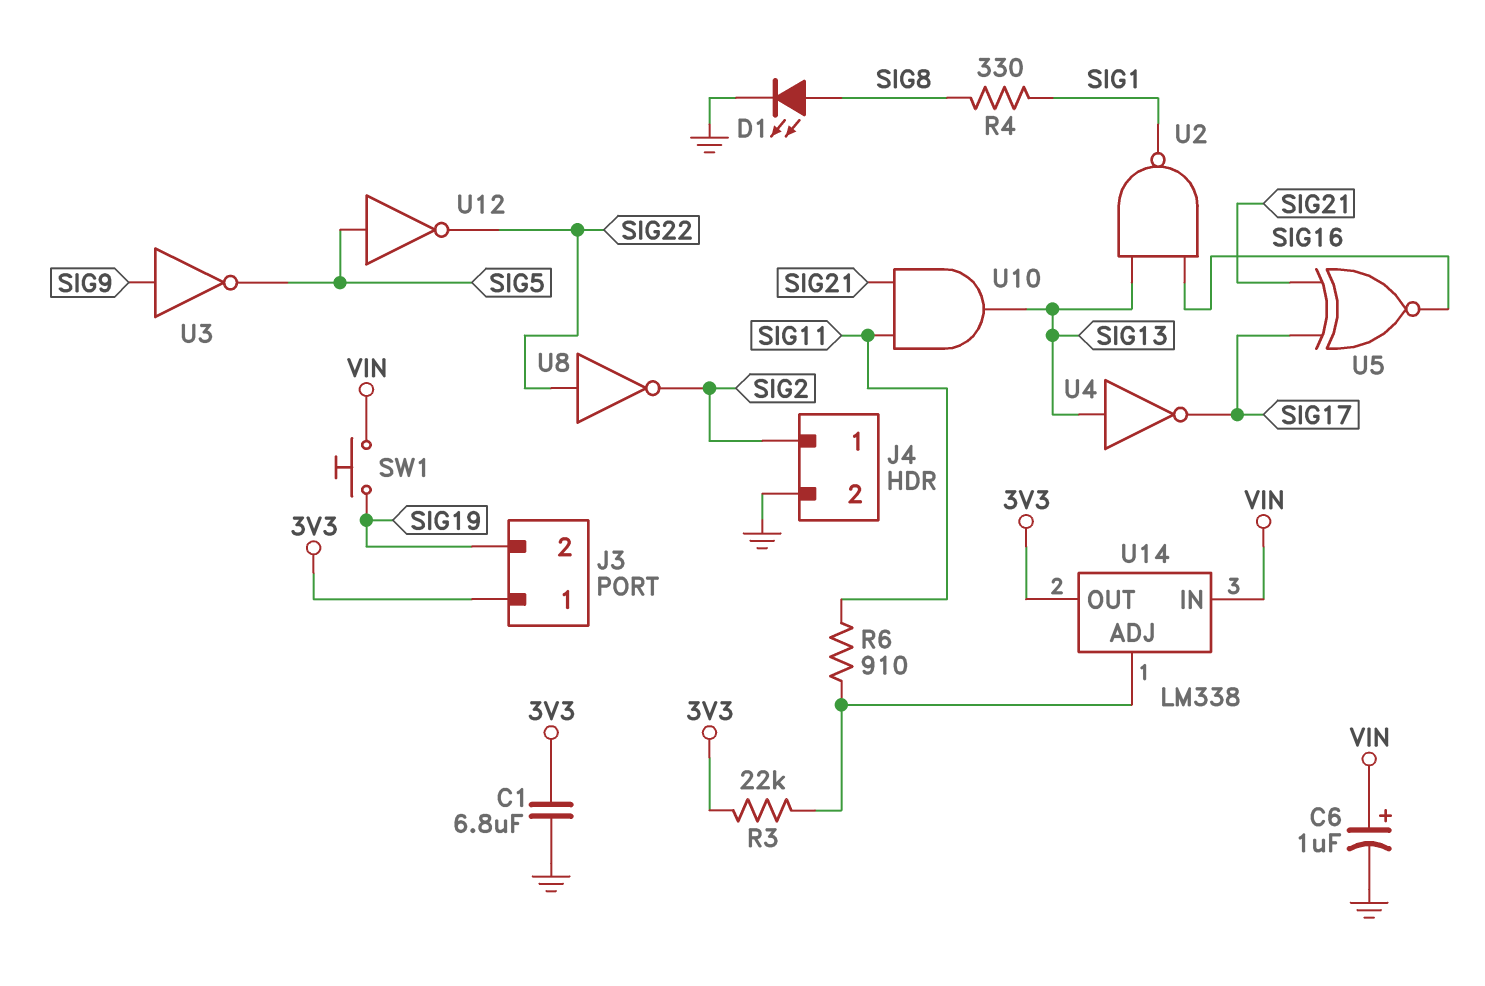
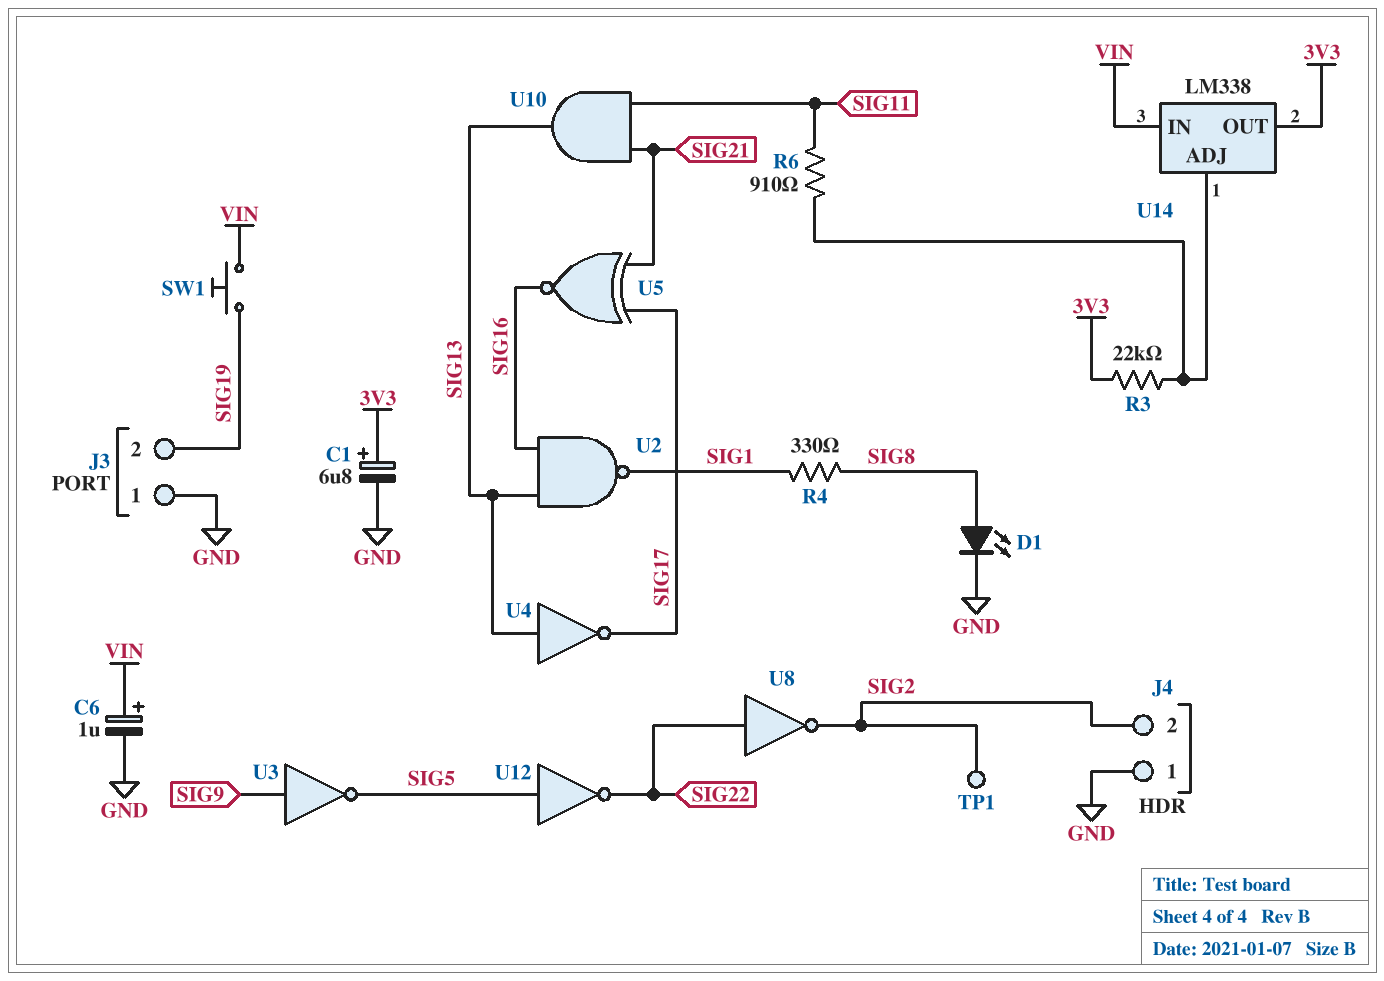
C1: 6.8uF (3V3, GND) -> 6.8uF (plus 3V3, minus GND)
J3 pin 1: 3V3 -> GND
J4 pin 1: SIG2 -> GND
J4 pin 2: GND -> SIG2
TP1: none -> test point (SIG2)

